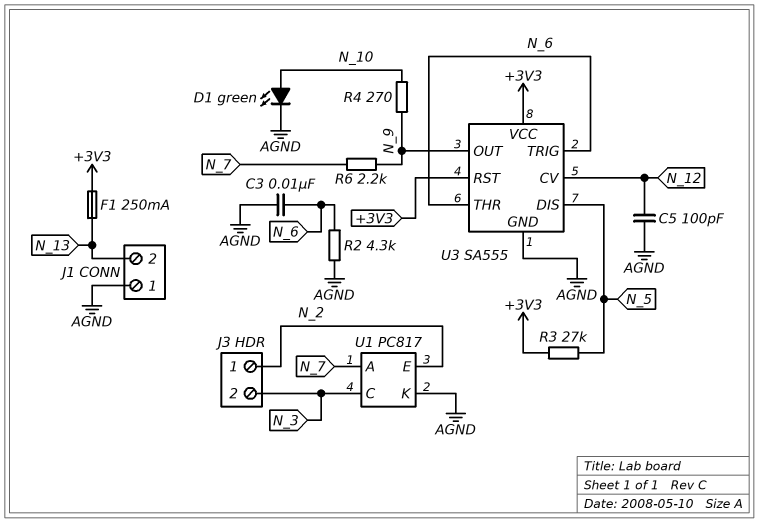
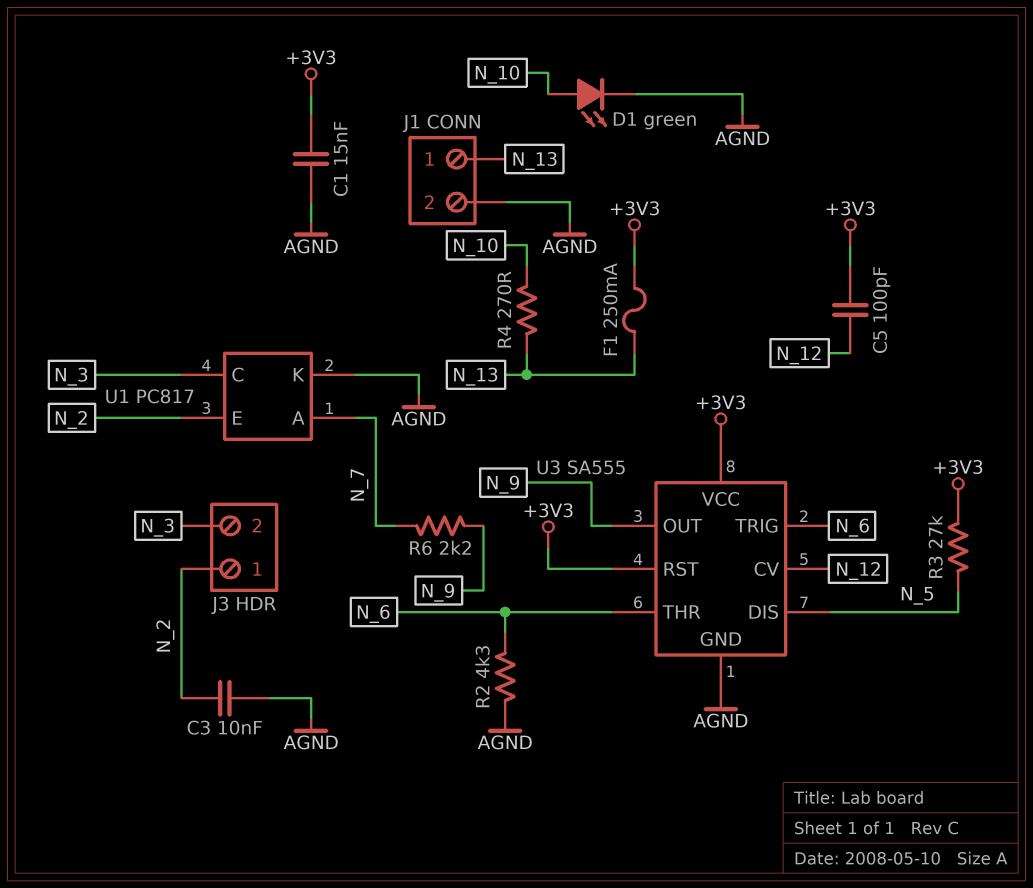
C1: none -> 15nF (+3V3, AGND)
C3: 10nF (AGND, N_6) -> 10nF (AGND, N_2)
C5: 100pF (AGND, N_12) -> 100pF (+3V3, N_12)
J1 pin 1: AGND -> N_13
J1 pin 2: N_13 -> AGND
R4: 270 (N_9, N_10) -> 270 (N_10, N_13)

